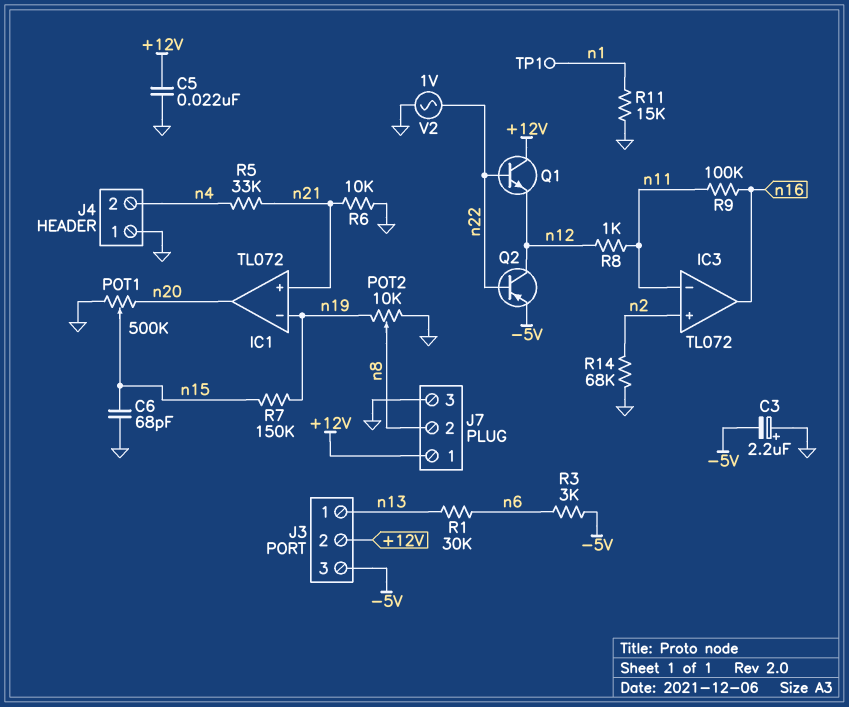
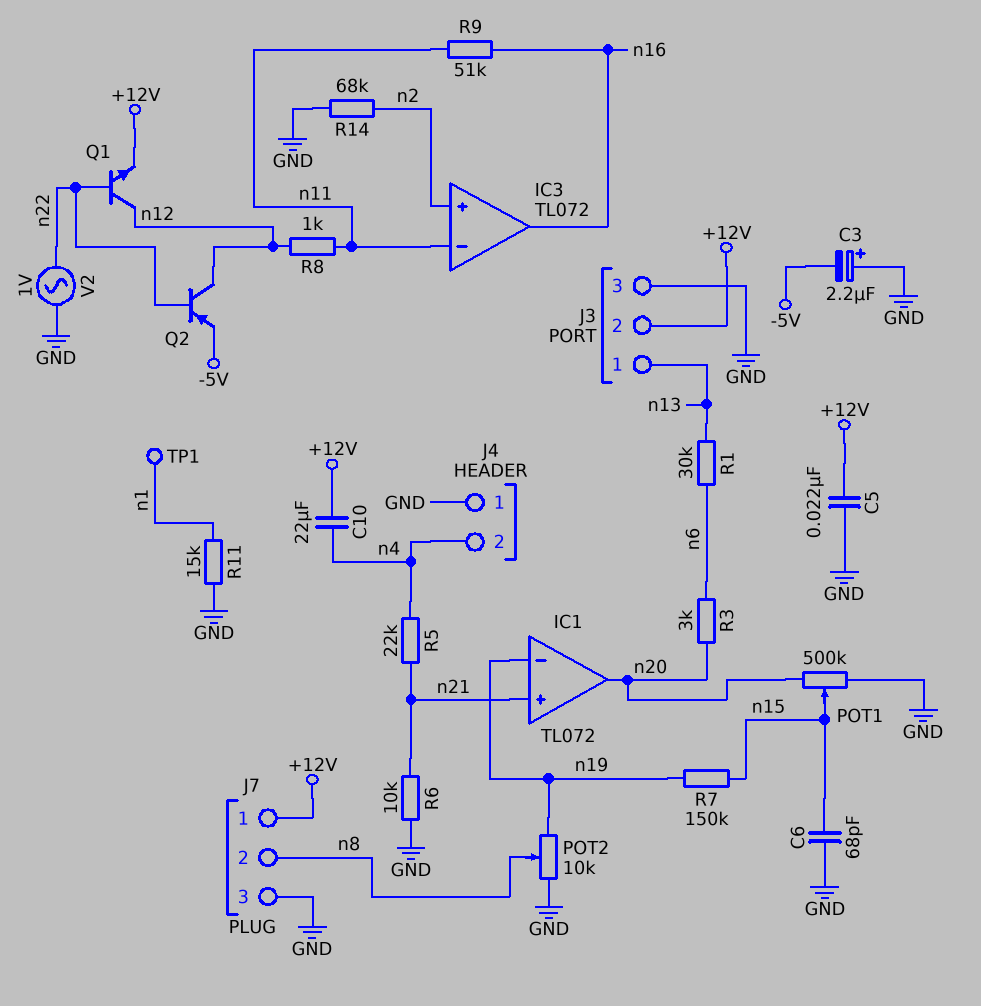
C10: none -> 22uF (+12V, n4)
J3 pin 3: -5V -> GND
Q1: NPN (B n22, C +12V, E n12) -> NPN (B n22, C n12, E +12V)
R3: 3k (-5V, n6) -> 3k (n6, n20)
R5: 33k (n4, n21) -> 22k (n4, n21)
R9: 100k (n11, n16) -> 51k (n11, n16)

